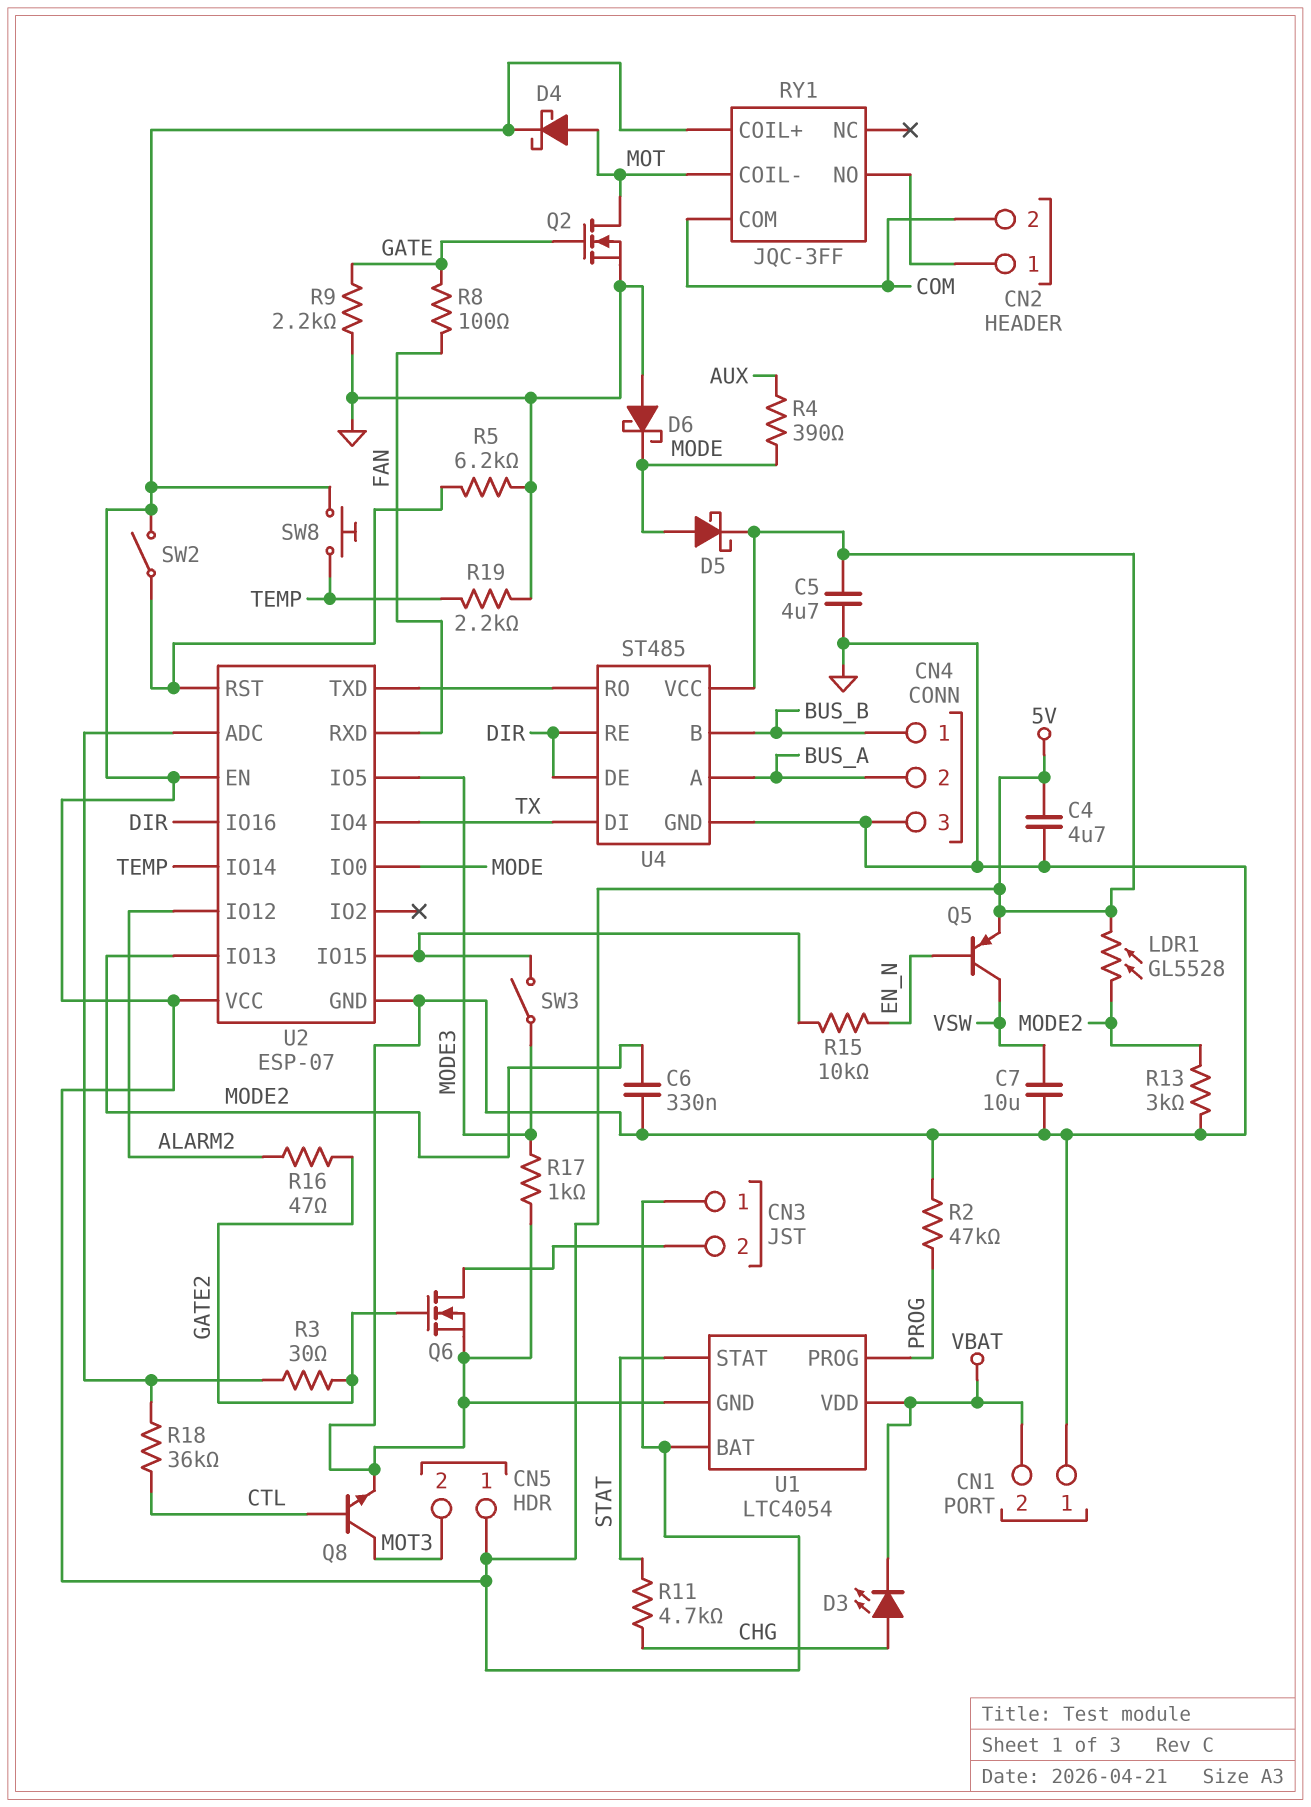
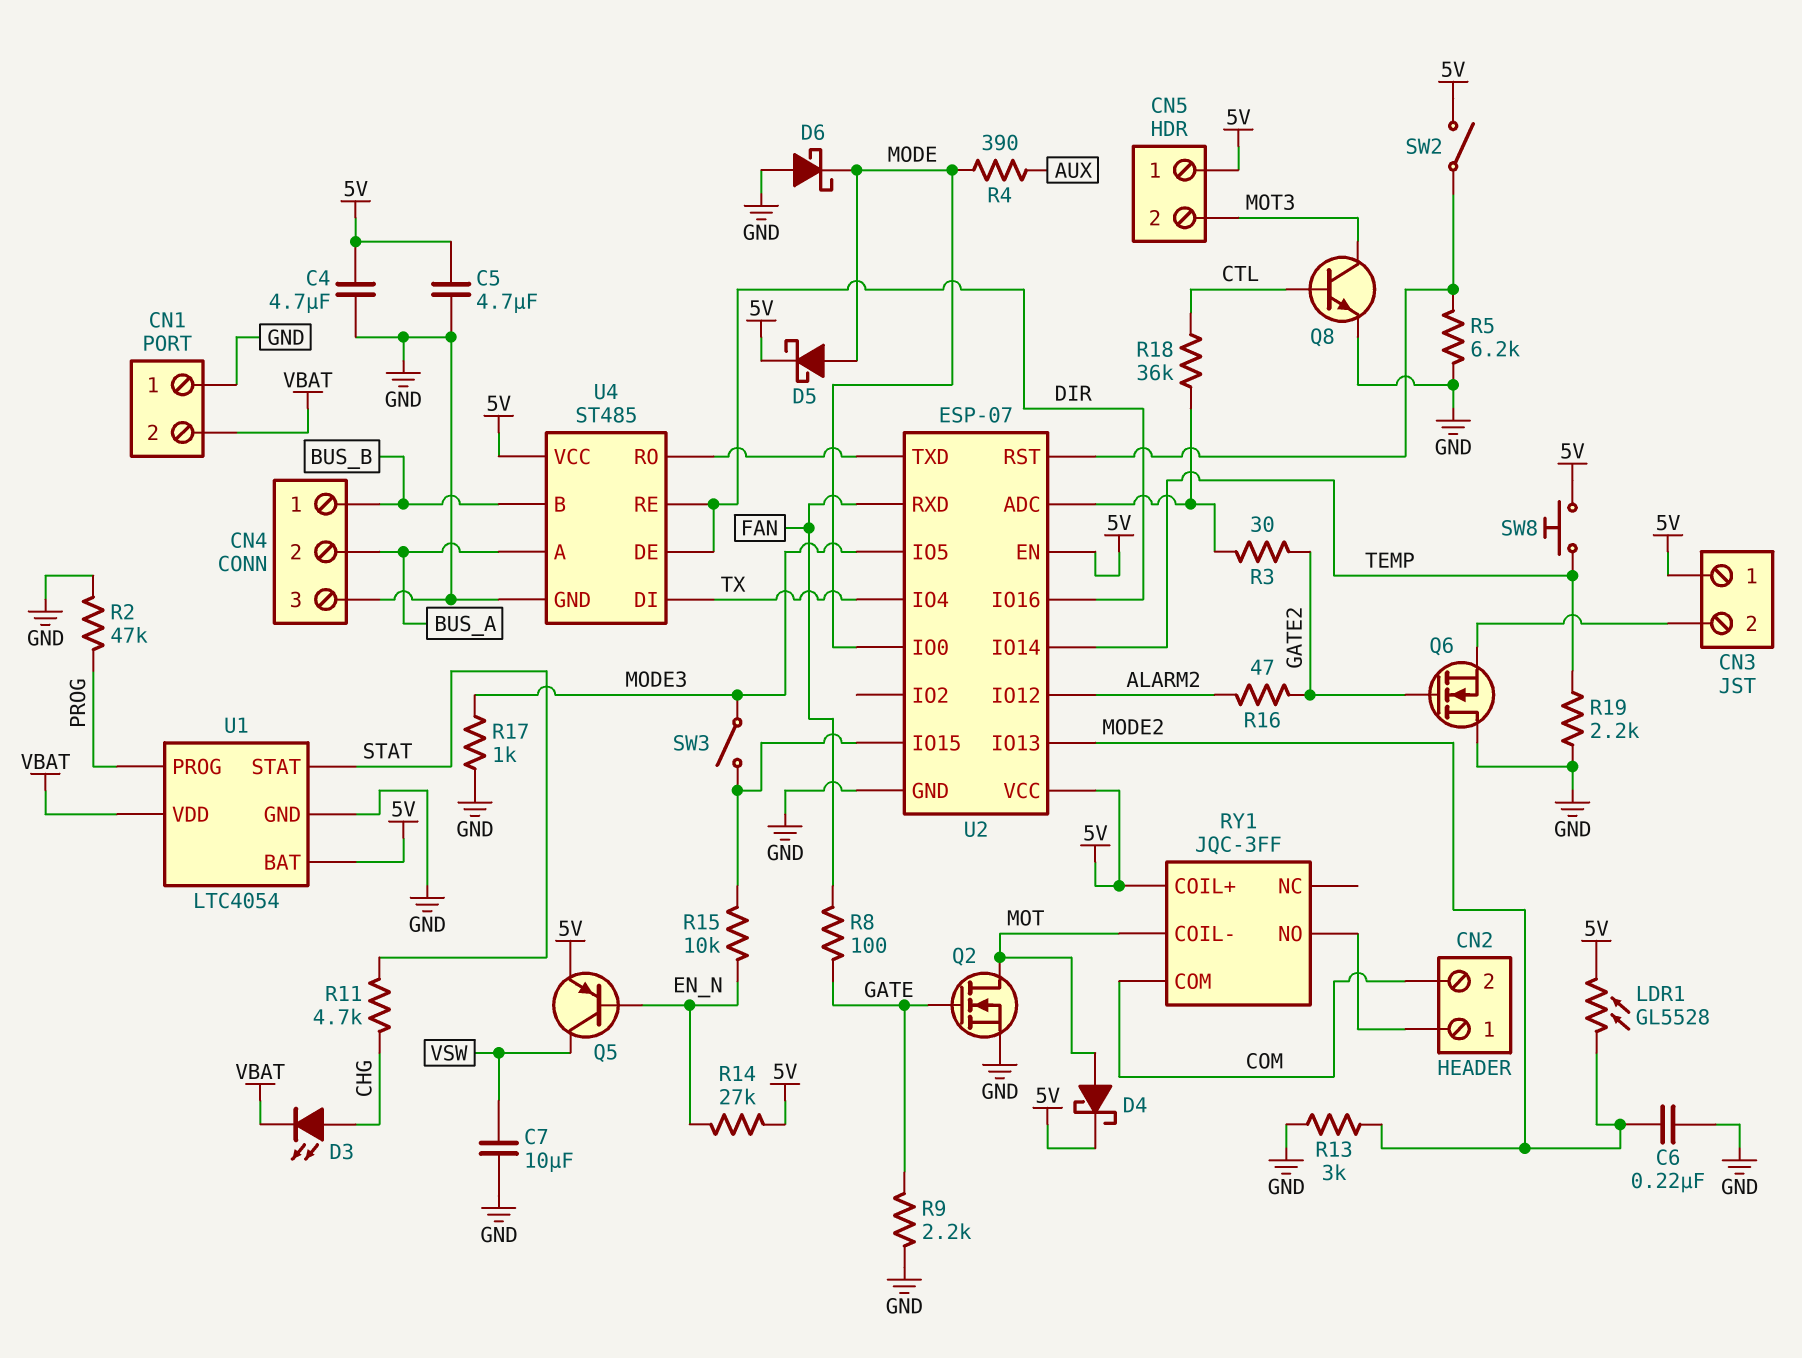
C6: 330nF (GND, MODE2) -> 220nF (GND, MODE2)
Q6: NMOS (G GATE2, D CN3/2, S GND) -> NMOS (G GATE2, D GND, S CN3/2)
R14: none -> 27k (5V, EN_N)

